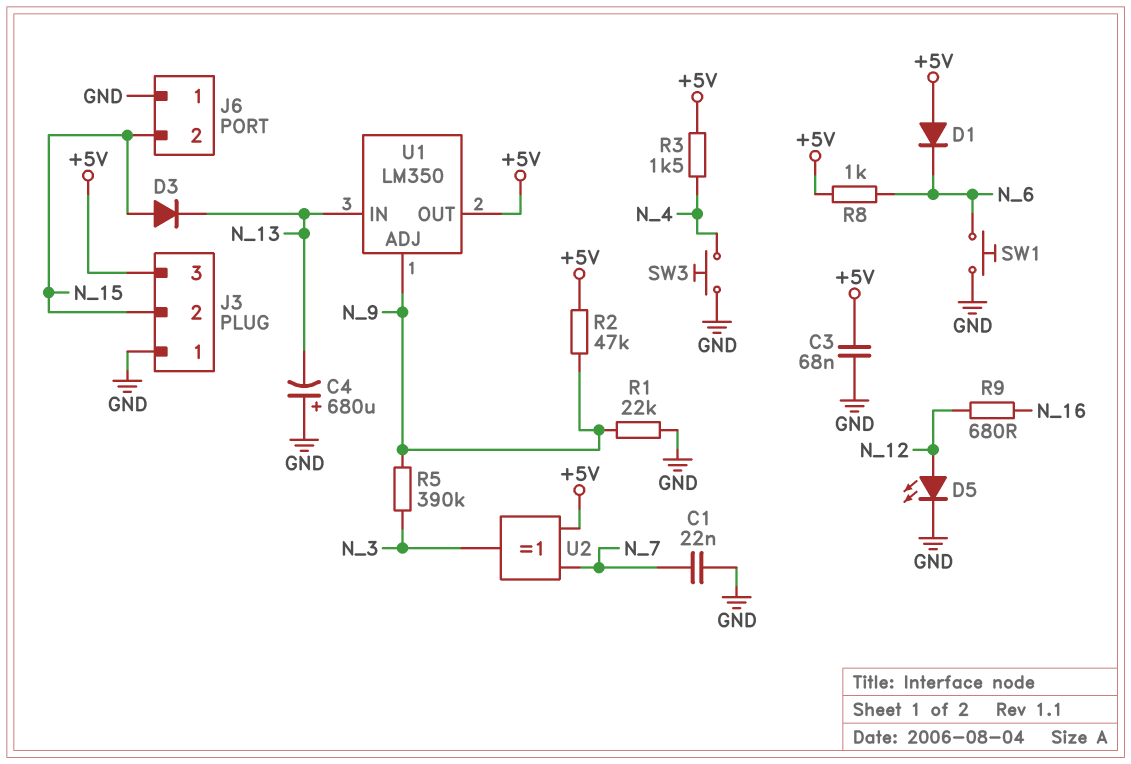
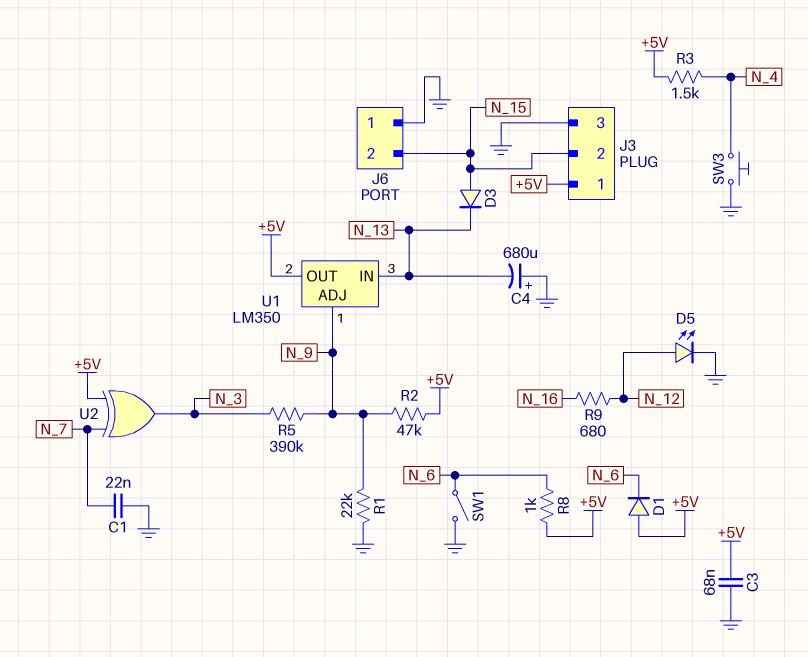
J3 pin 1: GND -> +5V
J3 pin 3: +5V -> GND
SW1: button (GND, N_6) -> switch (GND, N_6)

